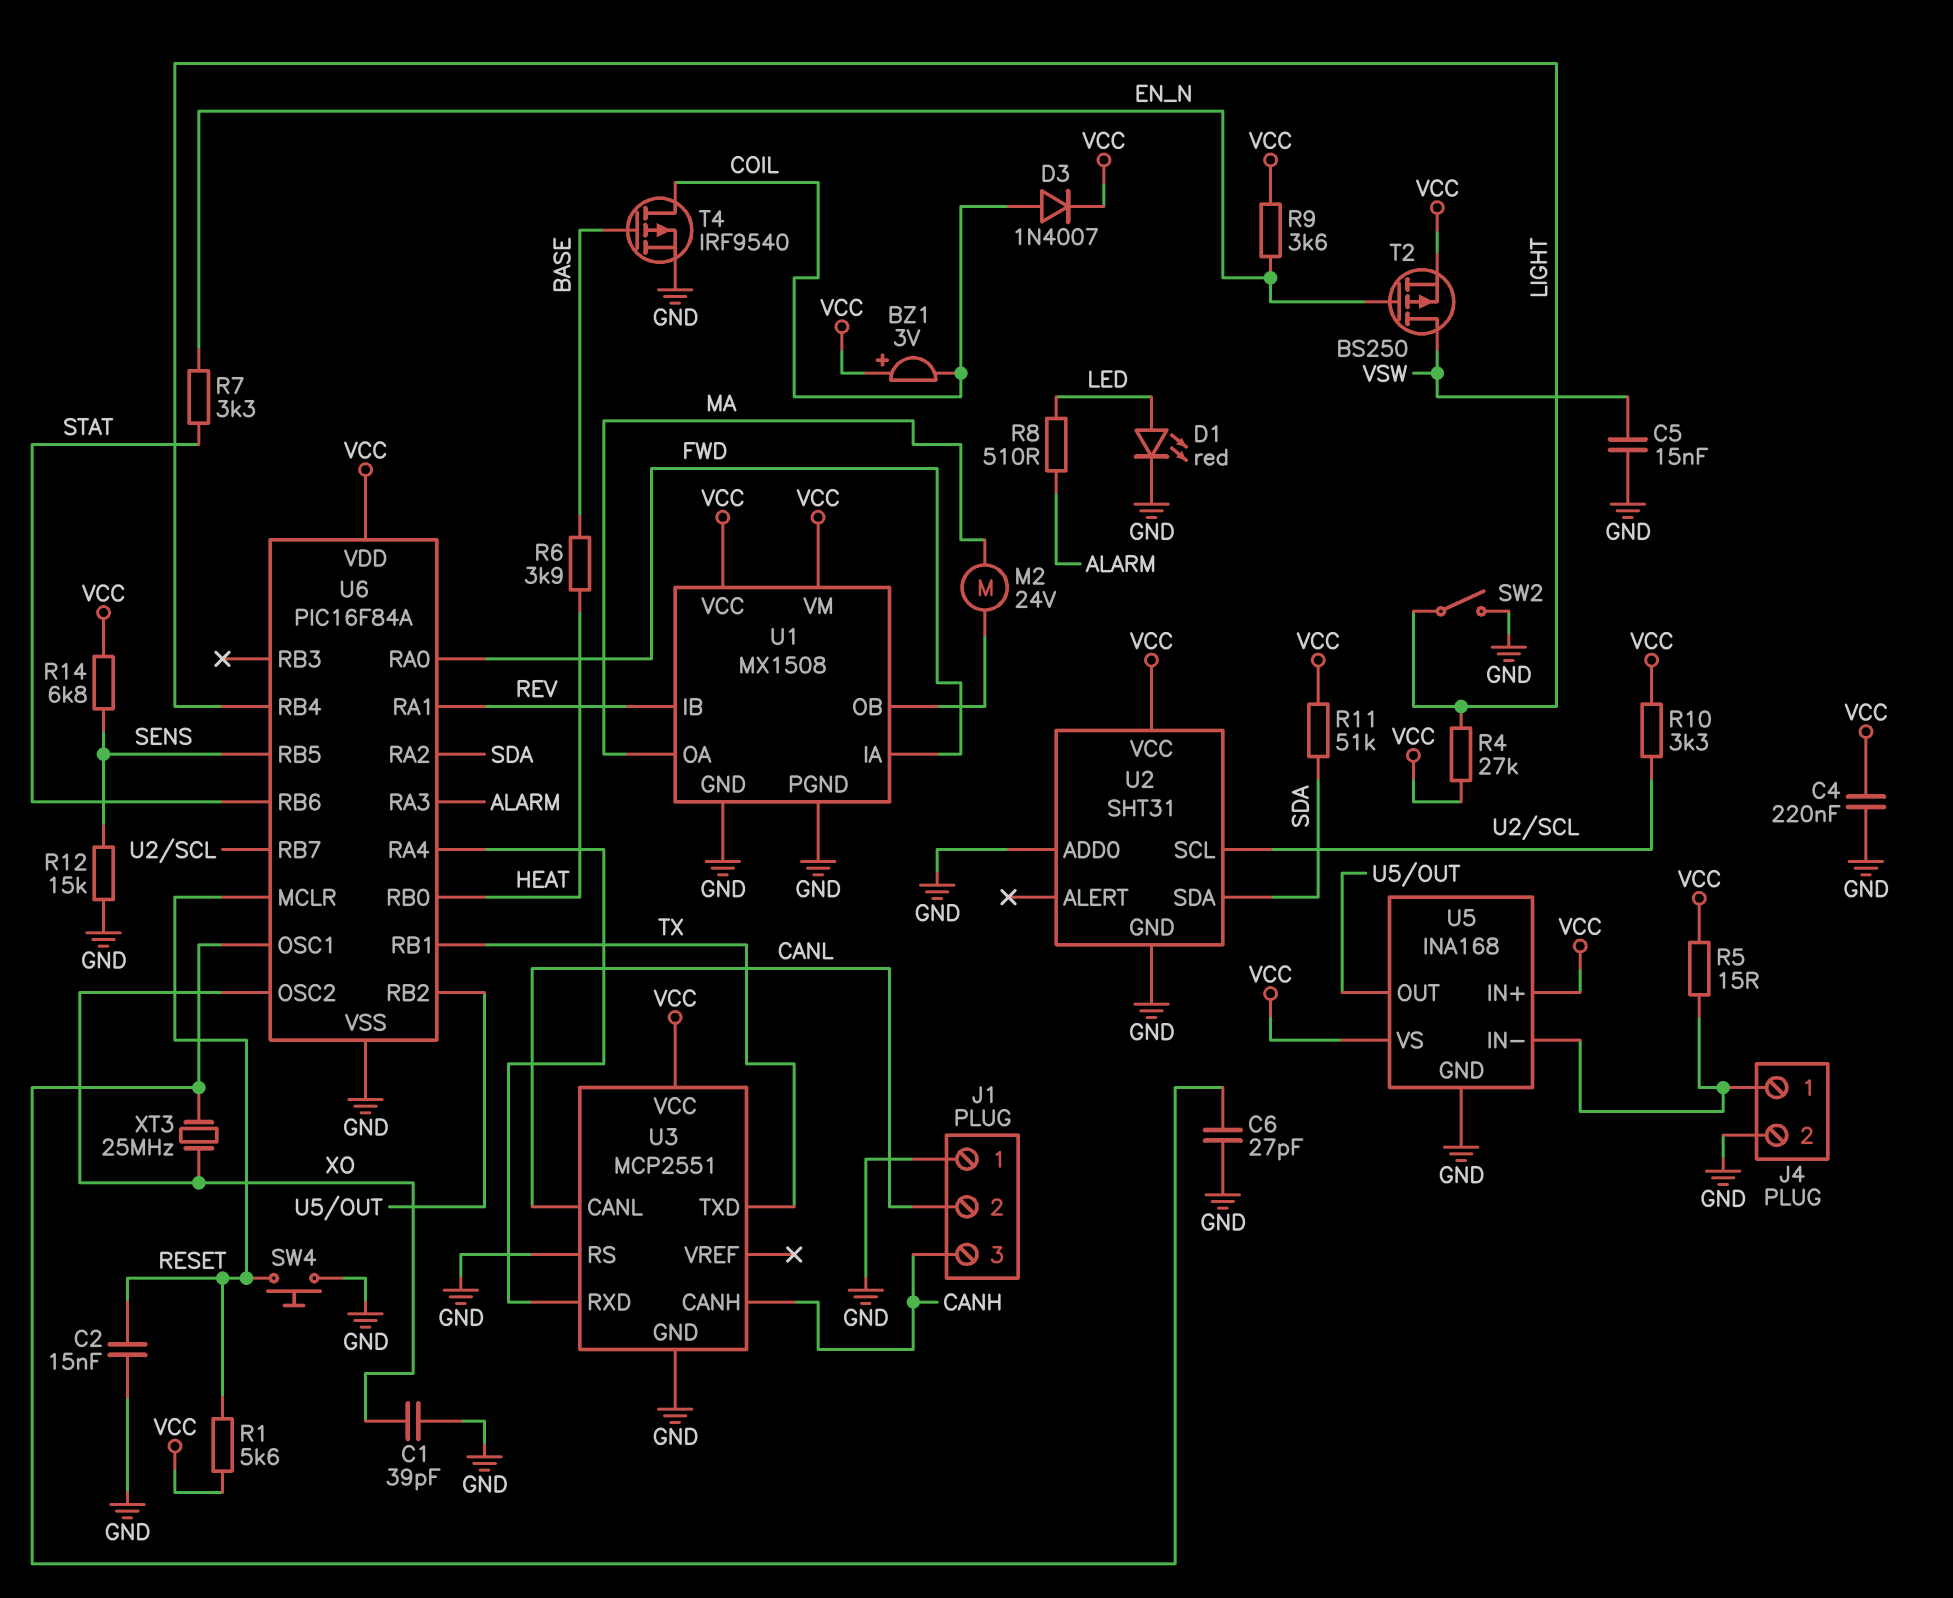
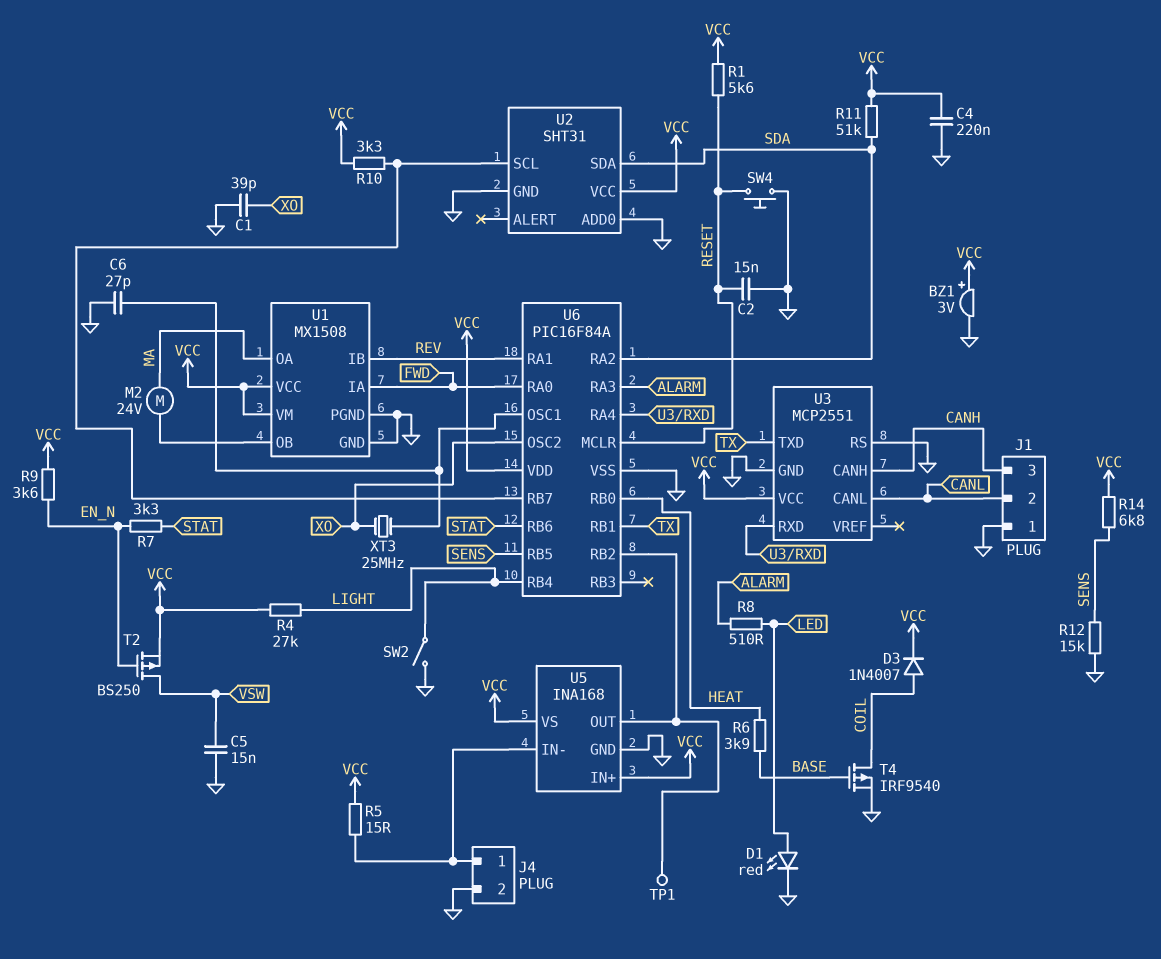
BZ1: buzzer 3V (plus VCC, minus COIL) -> buzzer 3V (plus VCC, minus GND)
TP1: none -> test point (U5/OUT)

